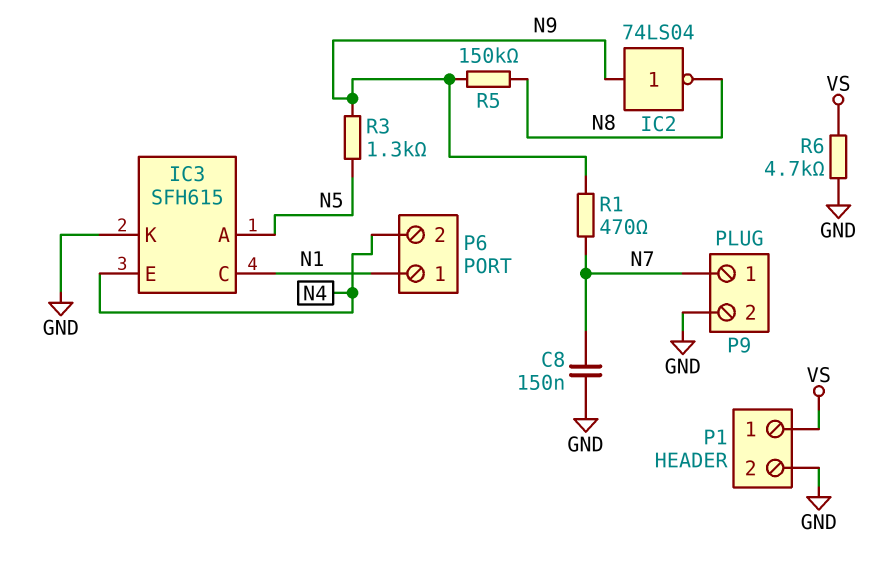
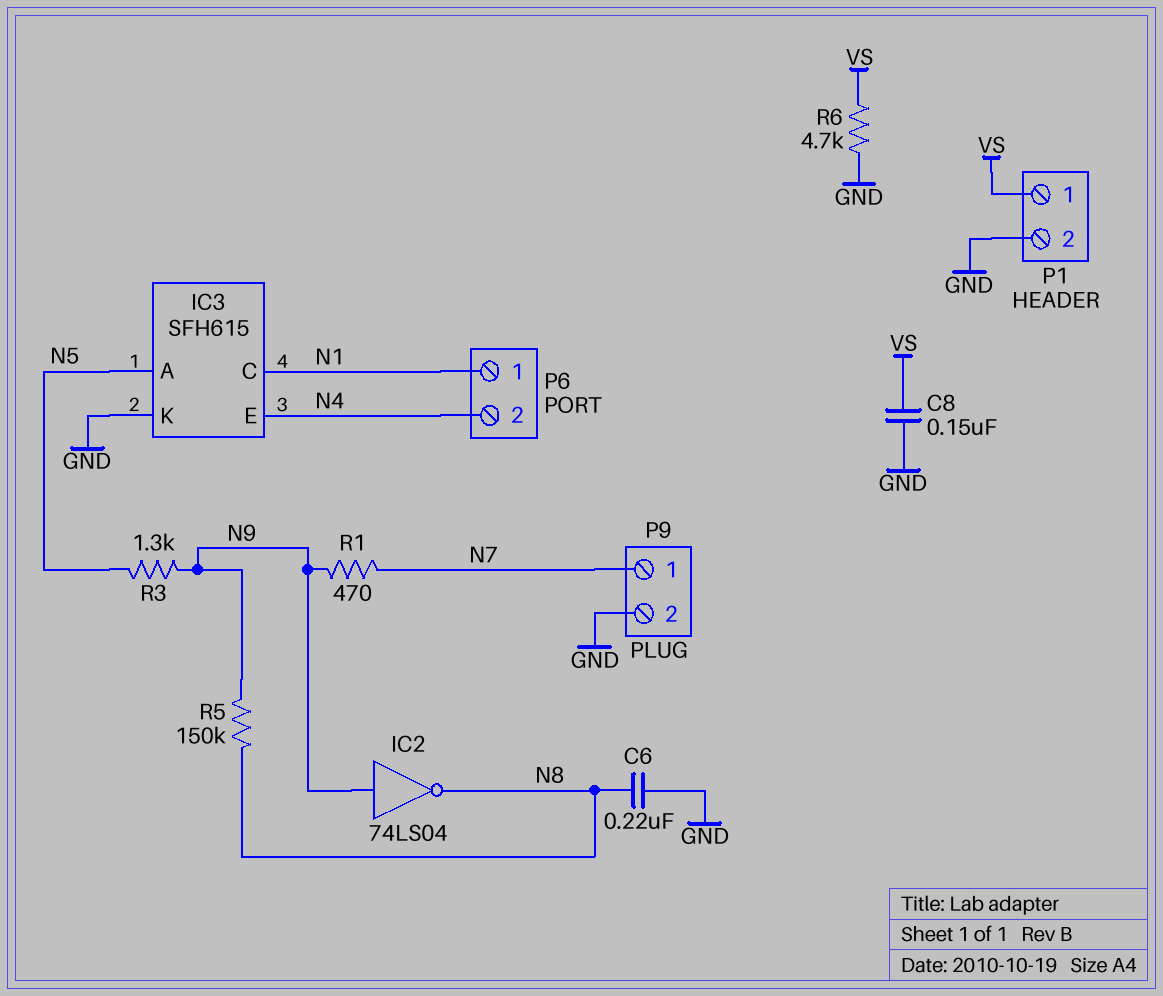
C6: none -> 220nF (GND, N8)
C8: 150nF (GND, N7) -> 150nF (GND, VS)

